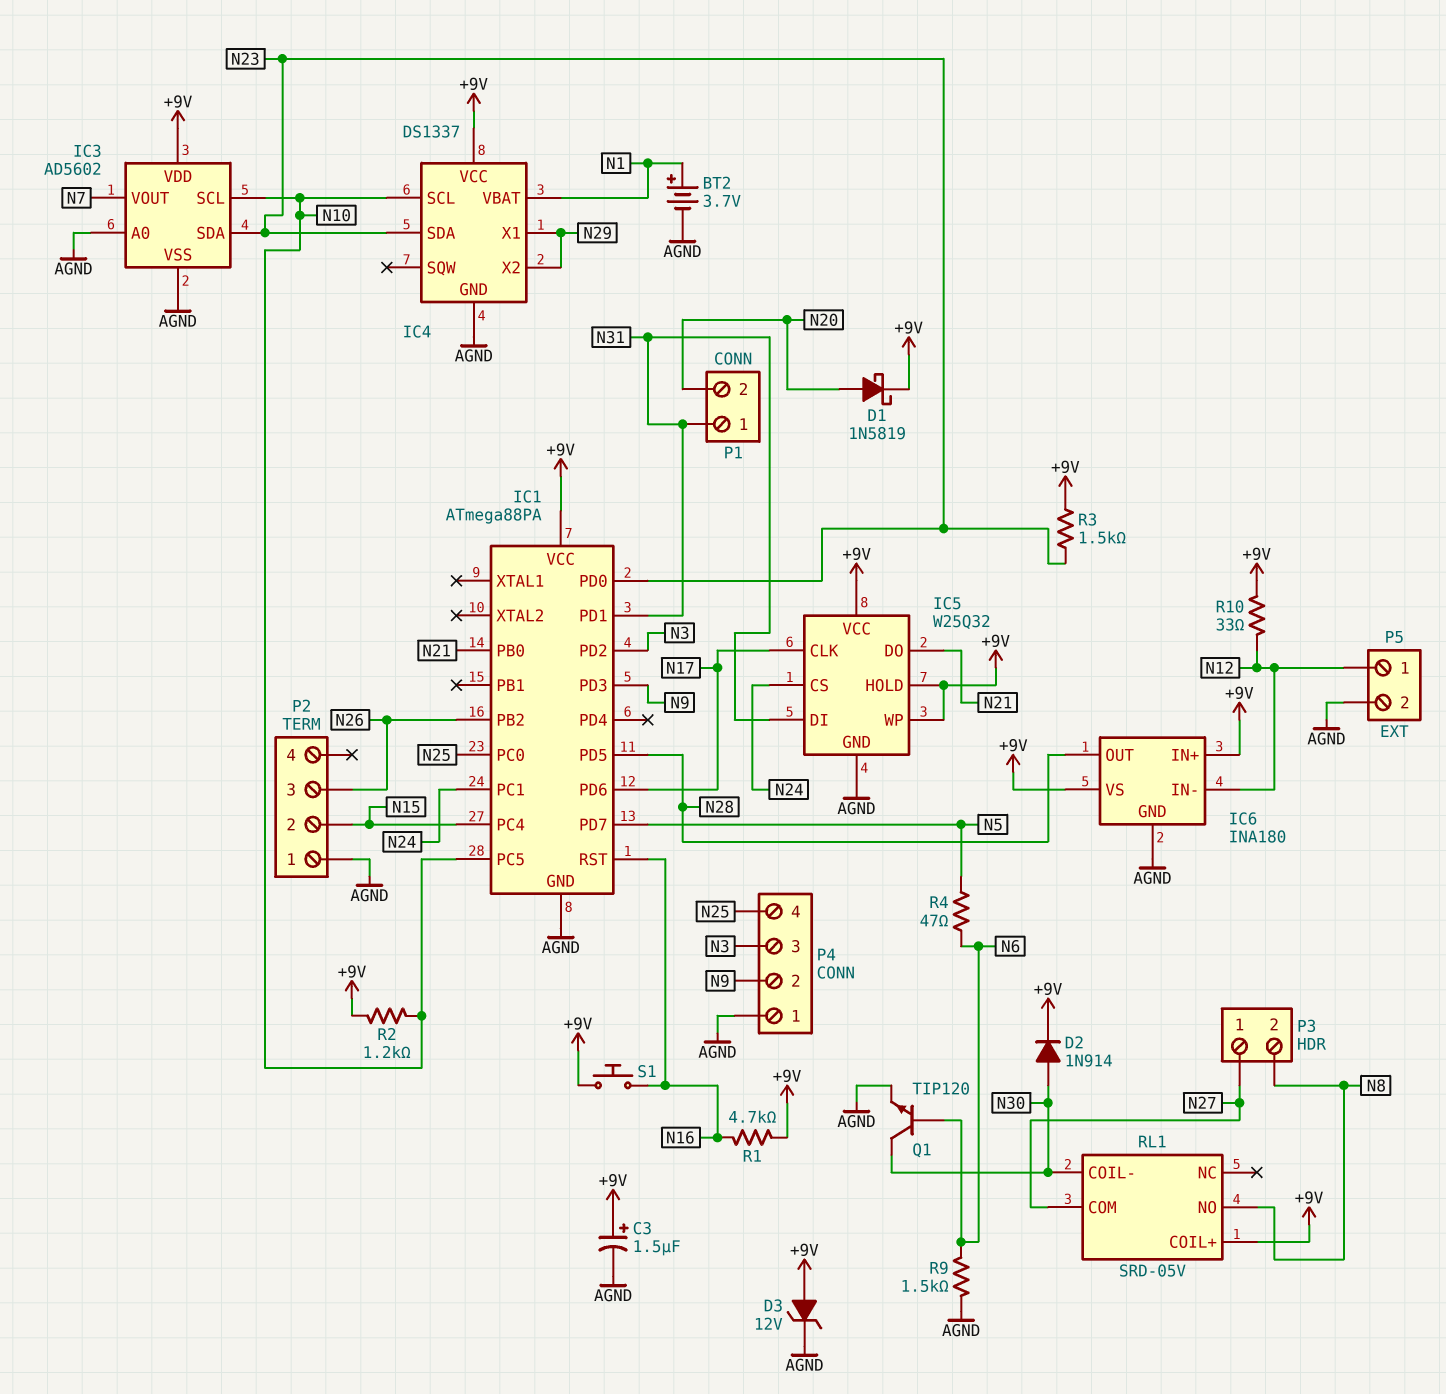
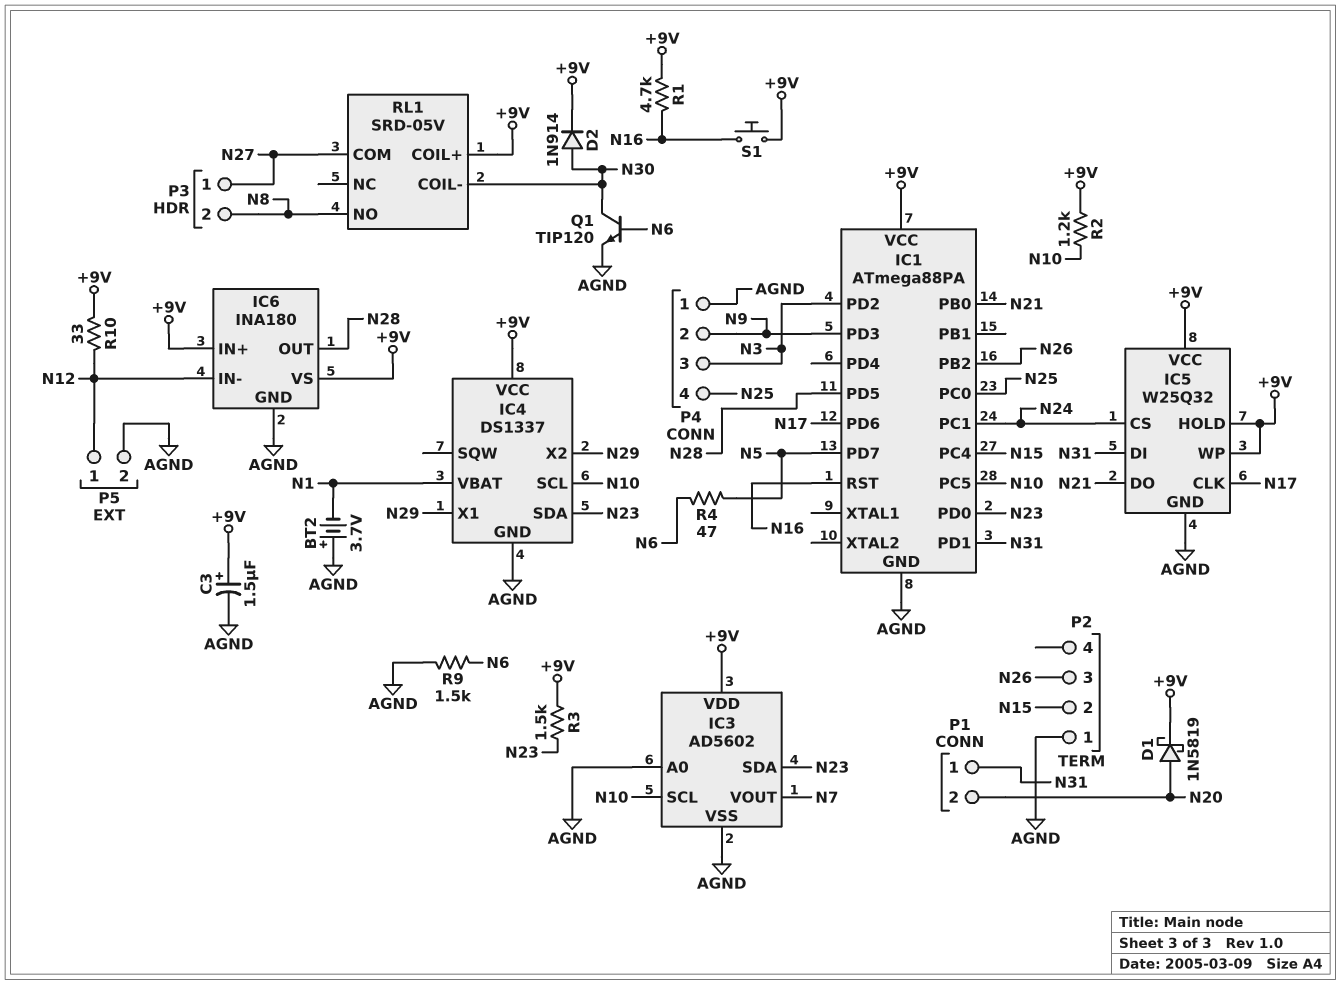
BT2: 3.7V (plus N1, minus AGND) -> 3.7V (plus AGND, minus N1)
D3: zener 12V (A +9V, K AGND) -> none

